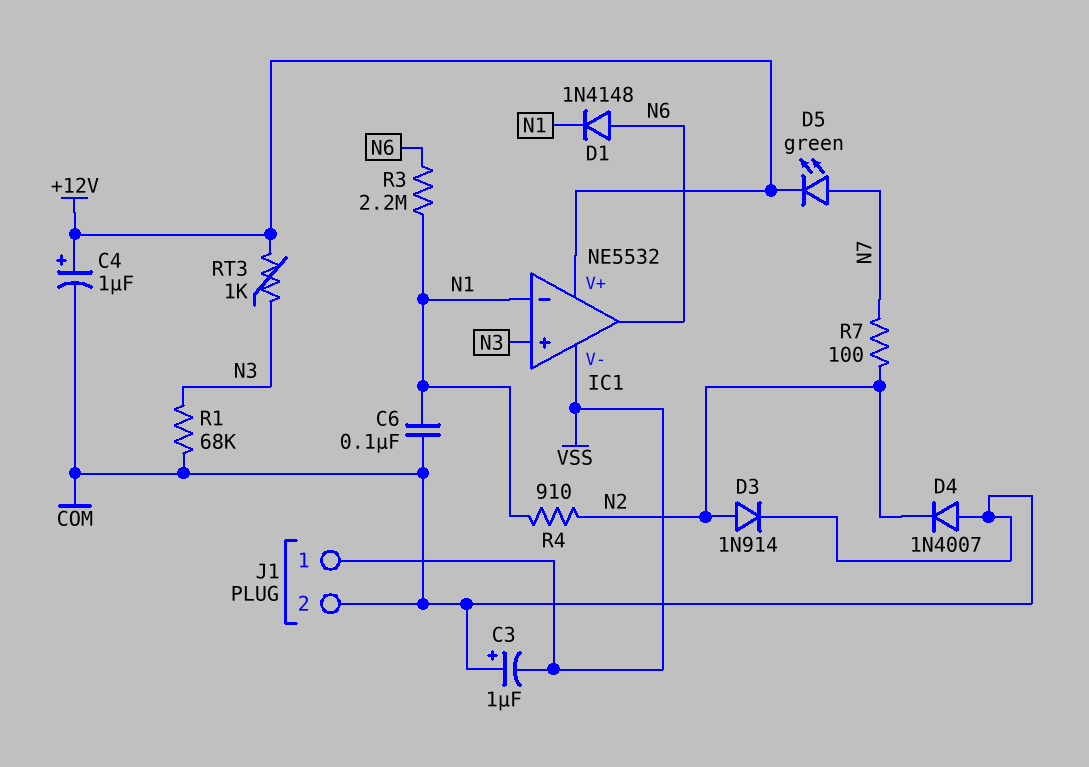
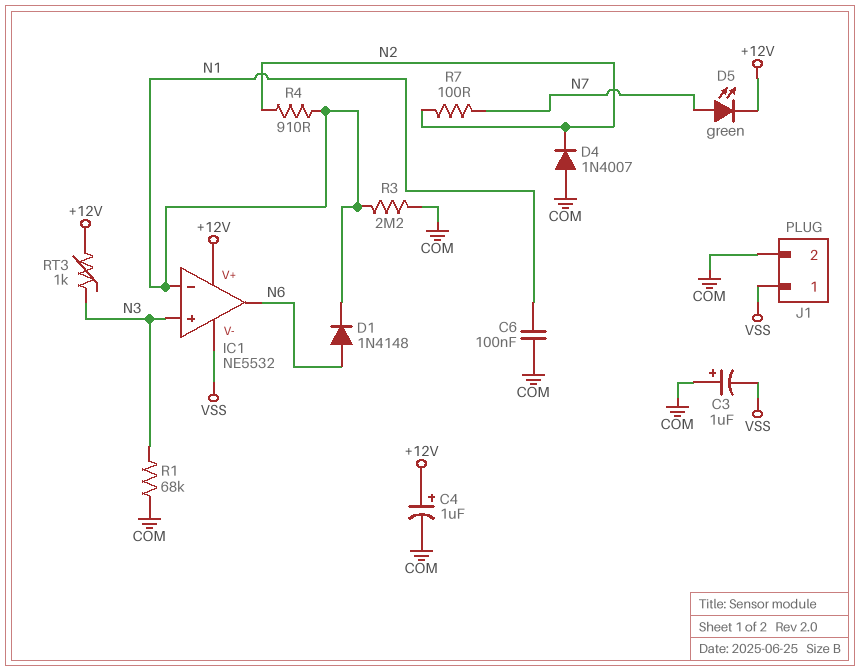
D3: diode 1N914 (A N2, K COM) -> none
R3: 2.2M (N1, N6) -> 2.2M (COM, N1)

